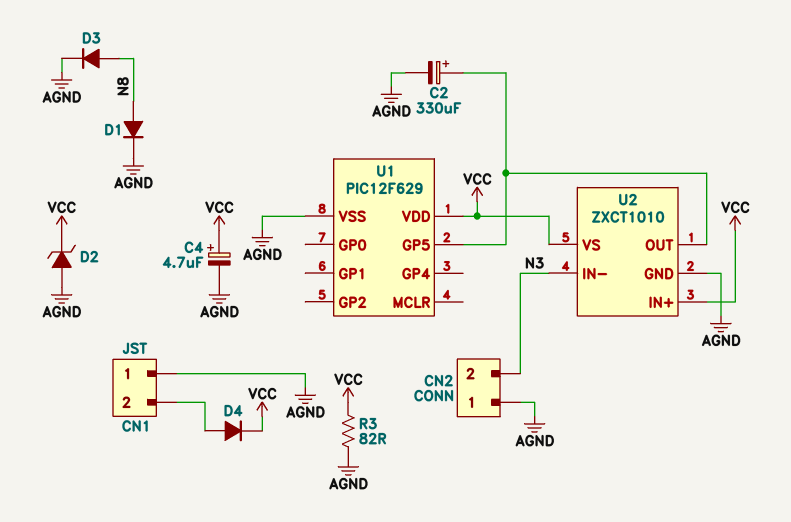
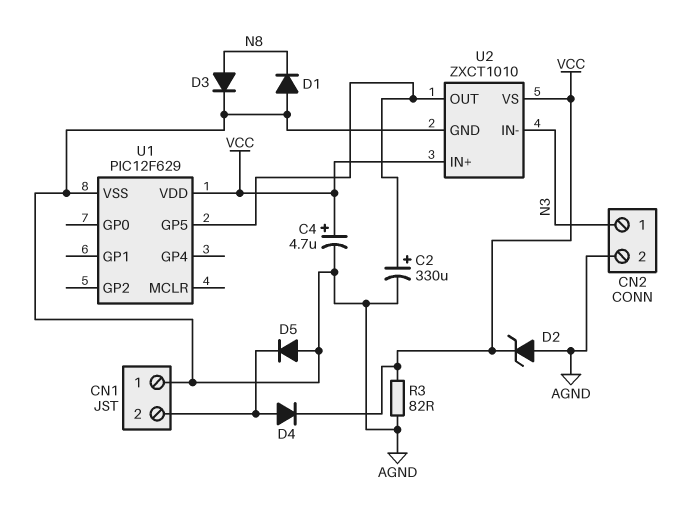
CN2 pin 1: AGND -> N3
CN2 pin 2: N3 -> AGND
D1: diode (A N8, K AGND) -> diode (A AGND, K N8)
D5: none -> diode (A AGND, K CN1/2)

